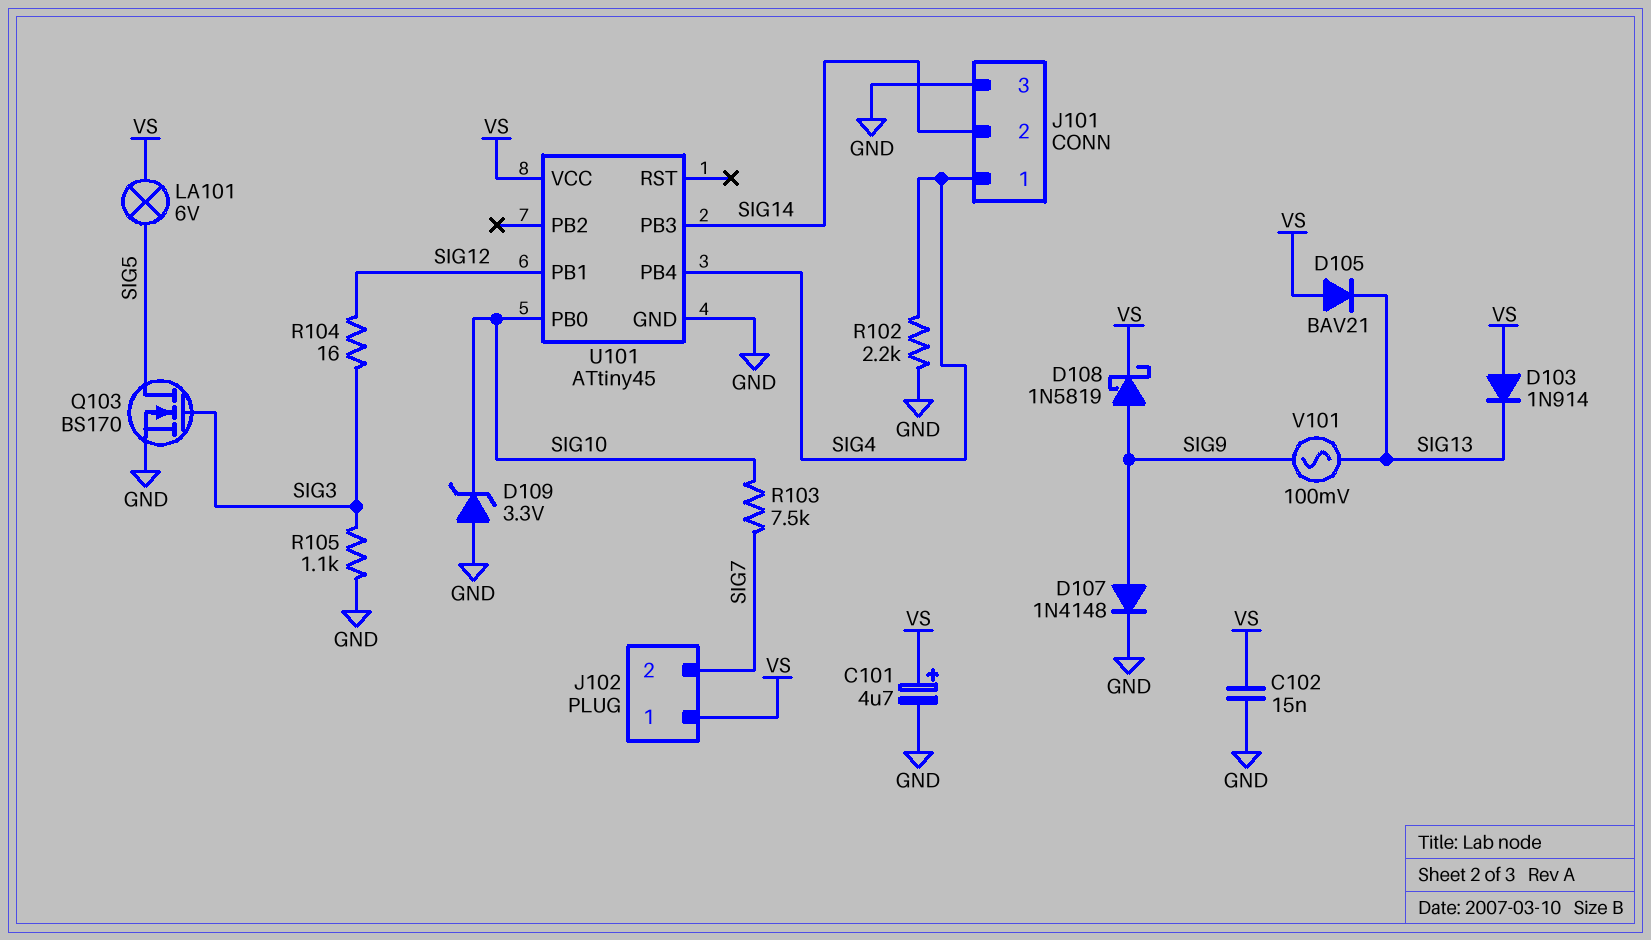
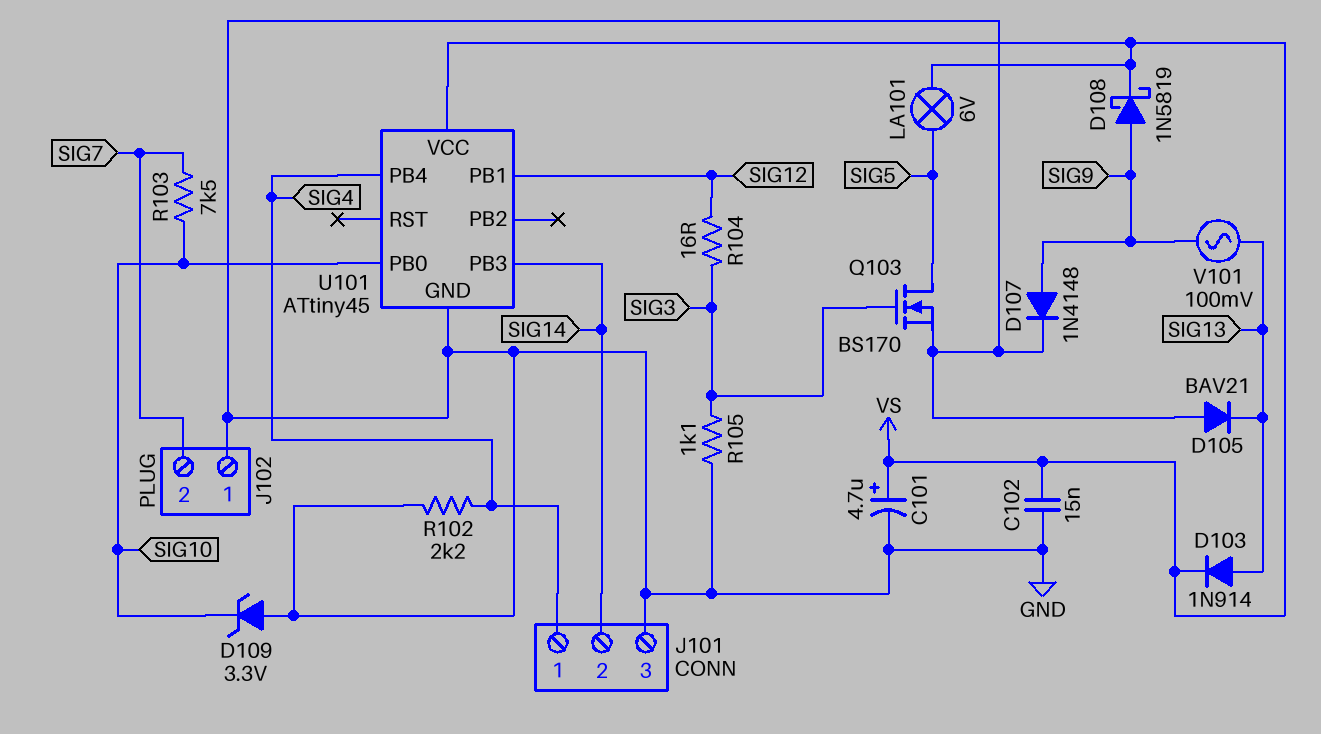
D103: diode 1N914 (A VS, K SIG13) -> diode 1N914 (A SIG13, K VS)
D105: diode BAV21 (A VS, K SIG13) -> diode BAV21 (A GND, K SIG13)
J102 pin 1: VS -> GND

